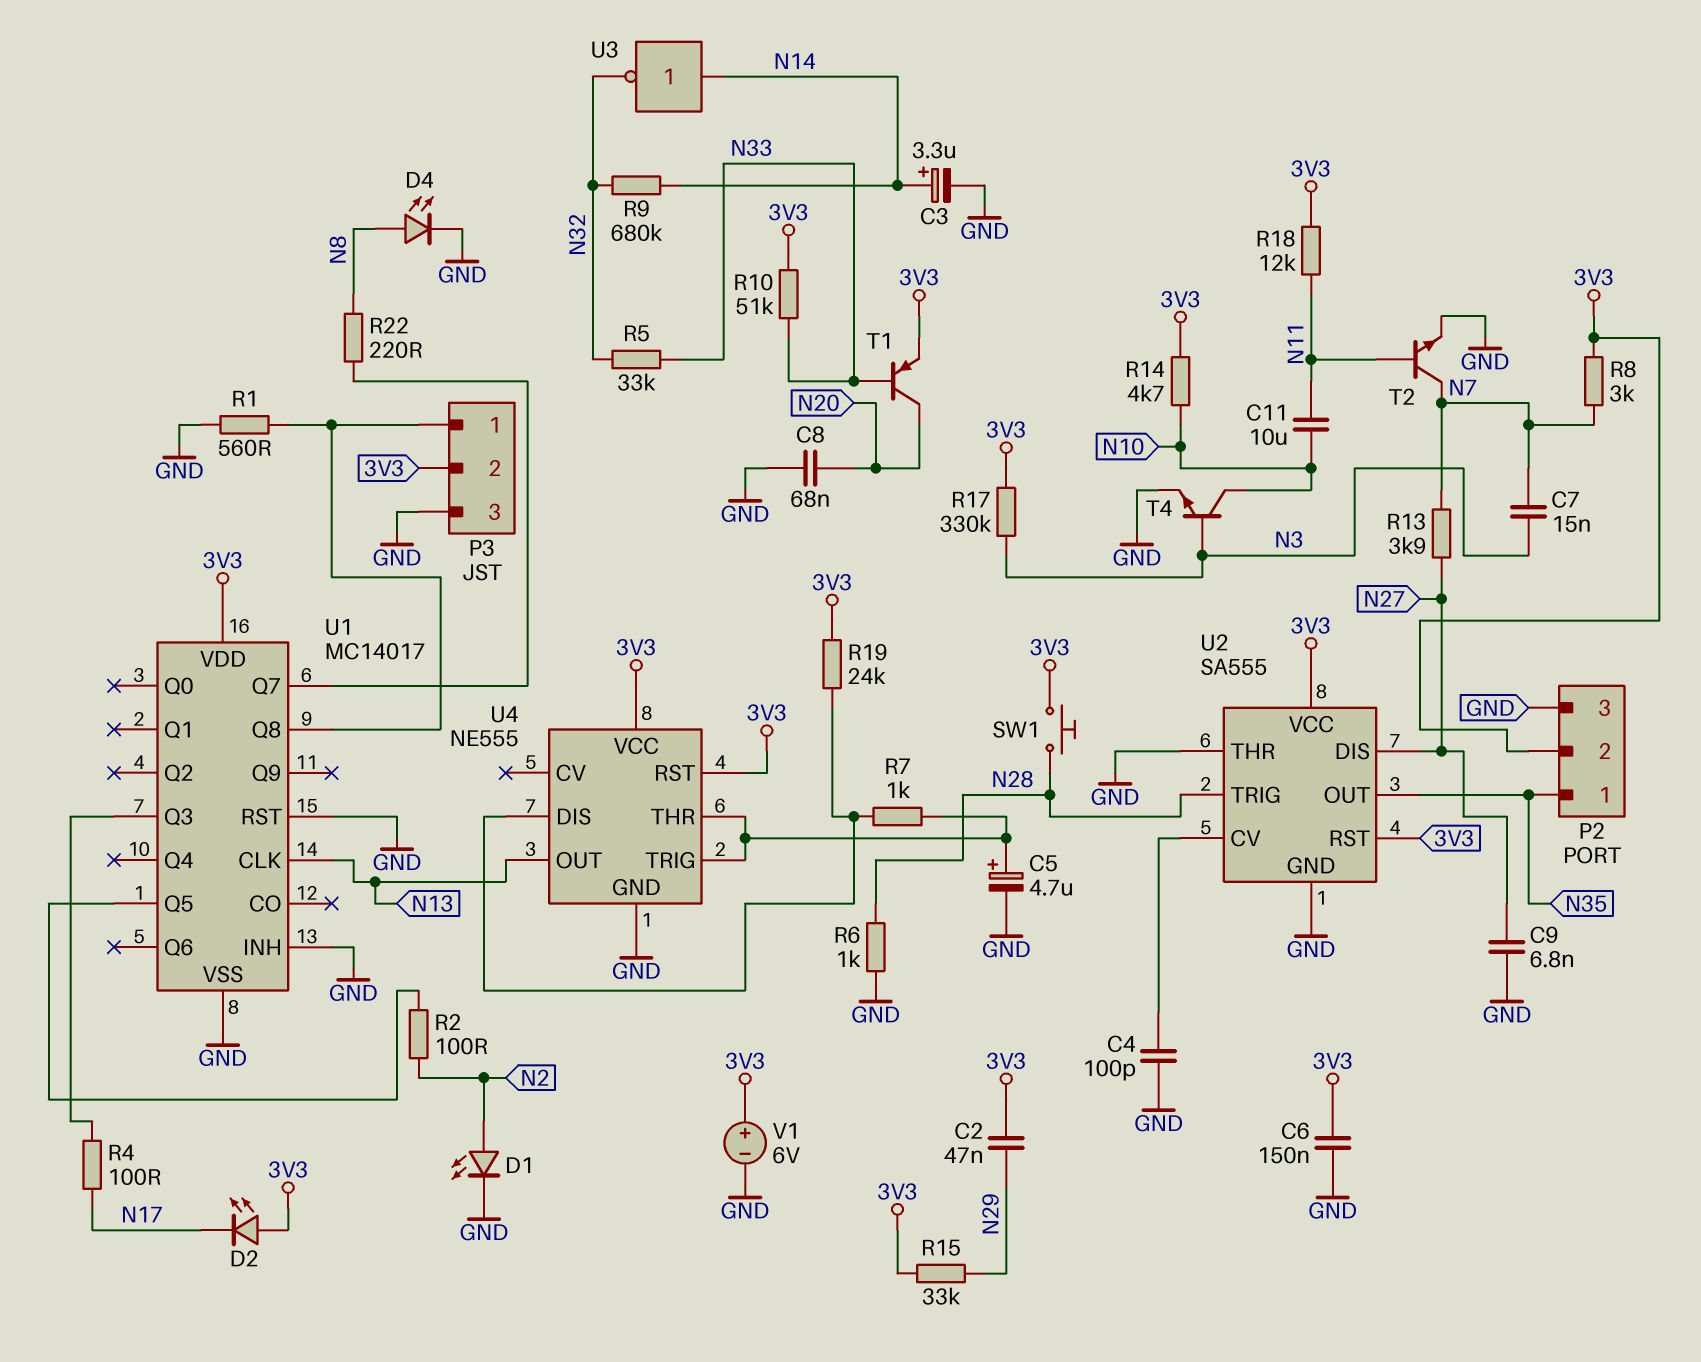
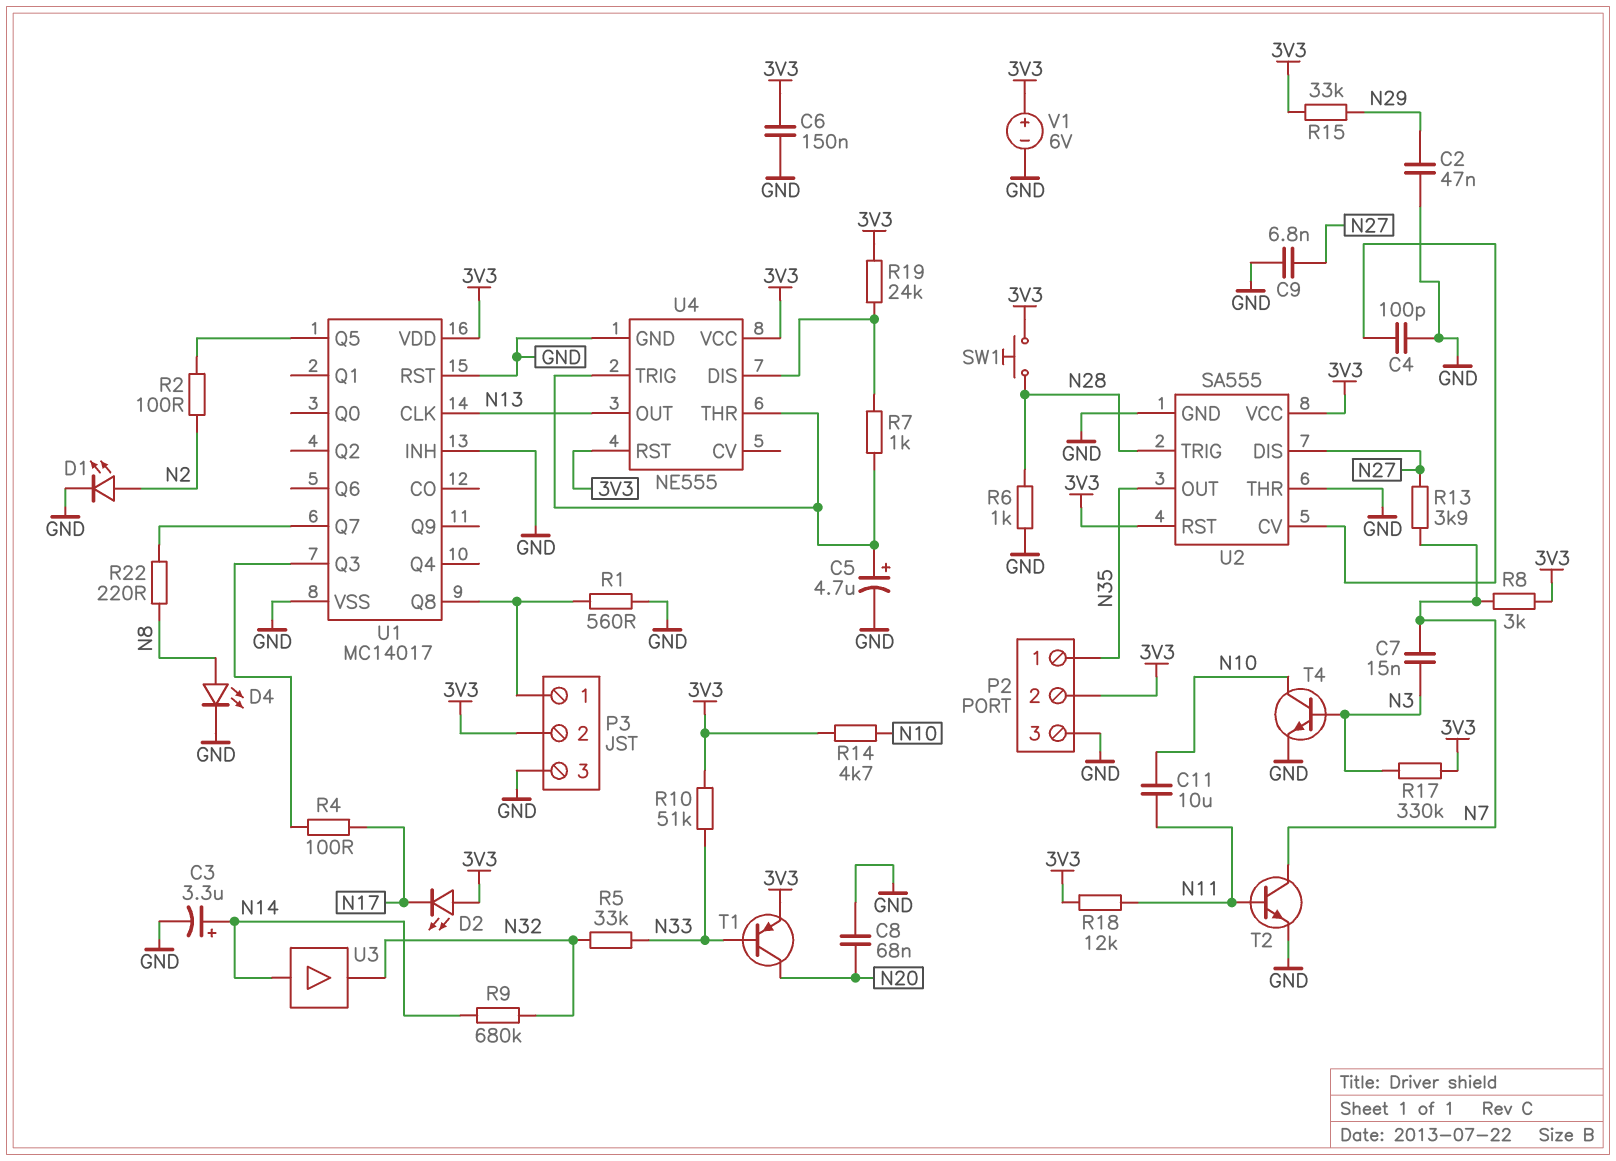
C2: 47nF (3V3, N29) -> 47nF (GND, N29)
U3: NOT (in N14, out N32) -> buffer (in N14, out N32)

